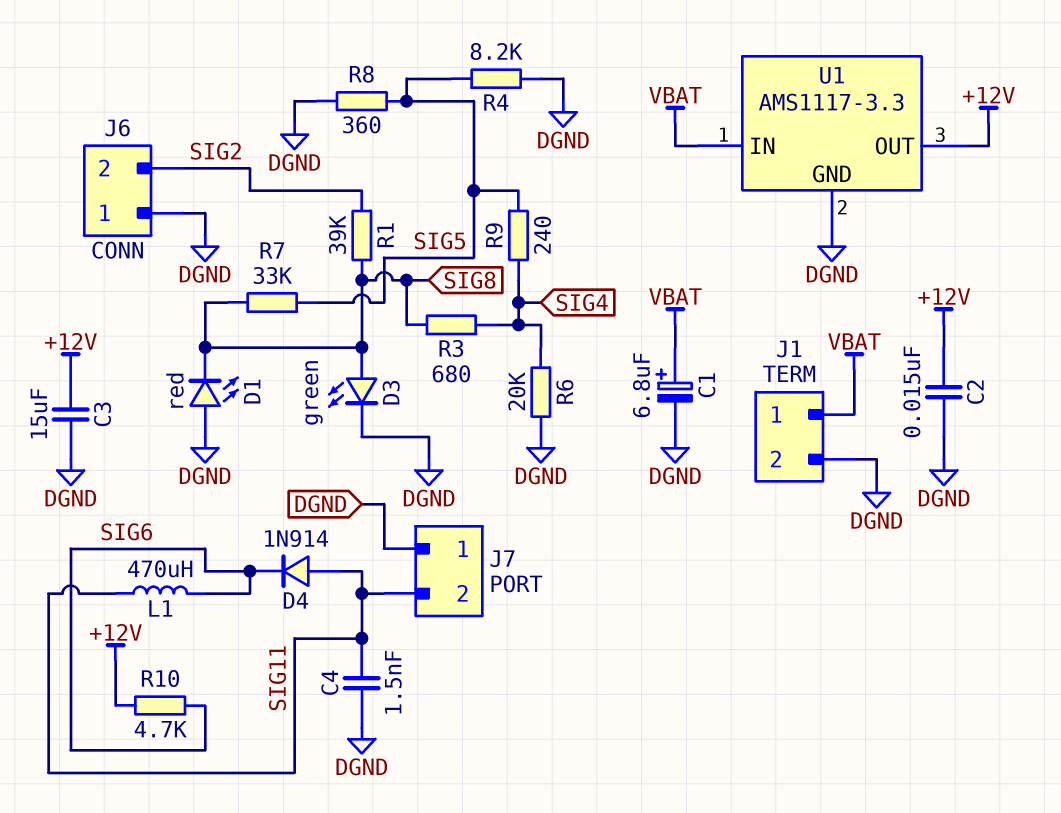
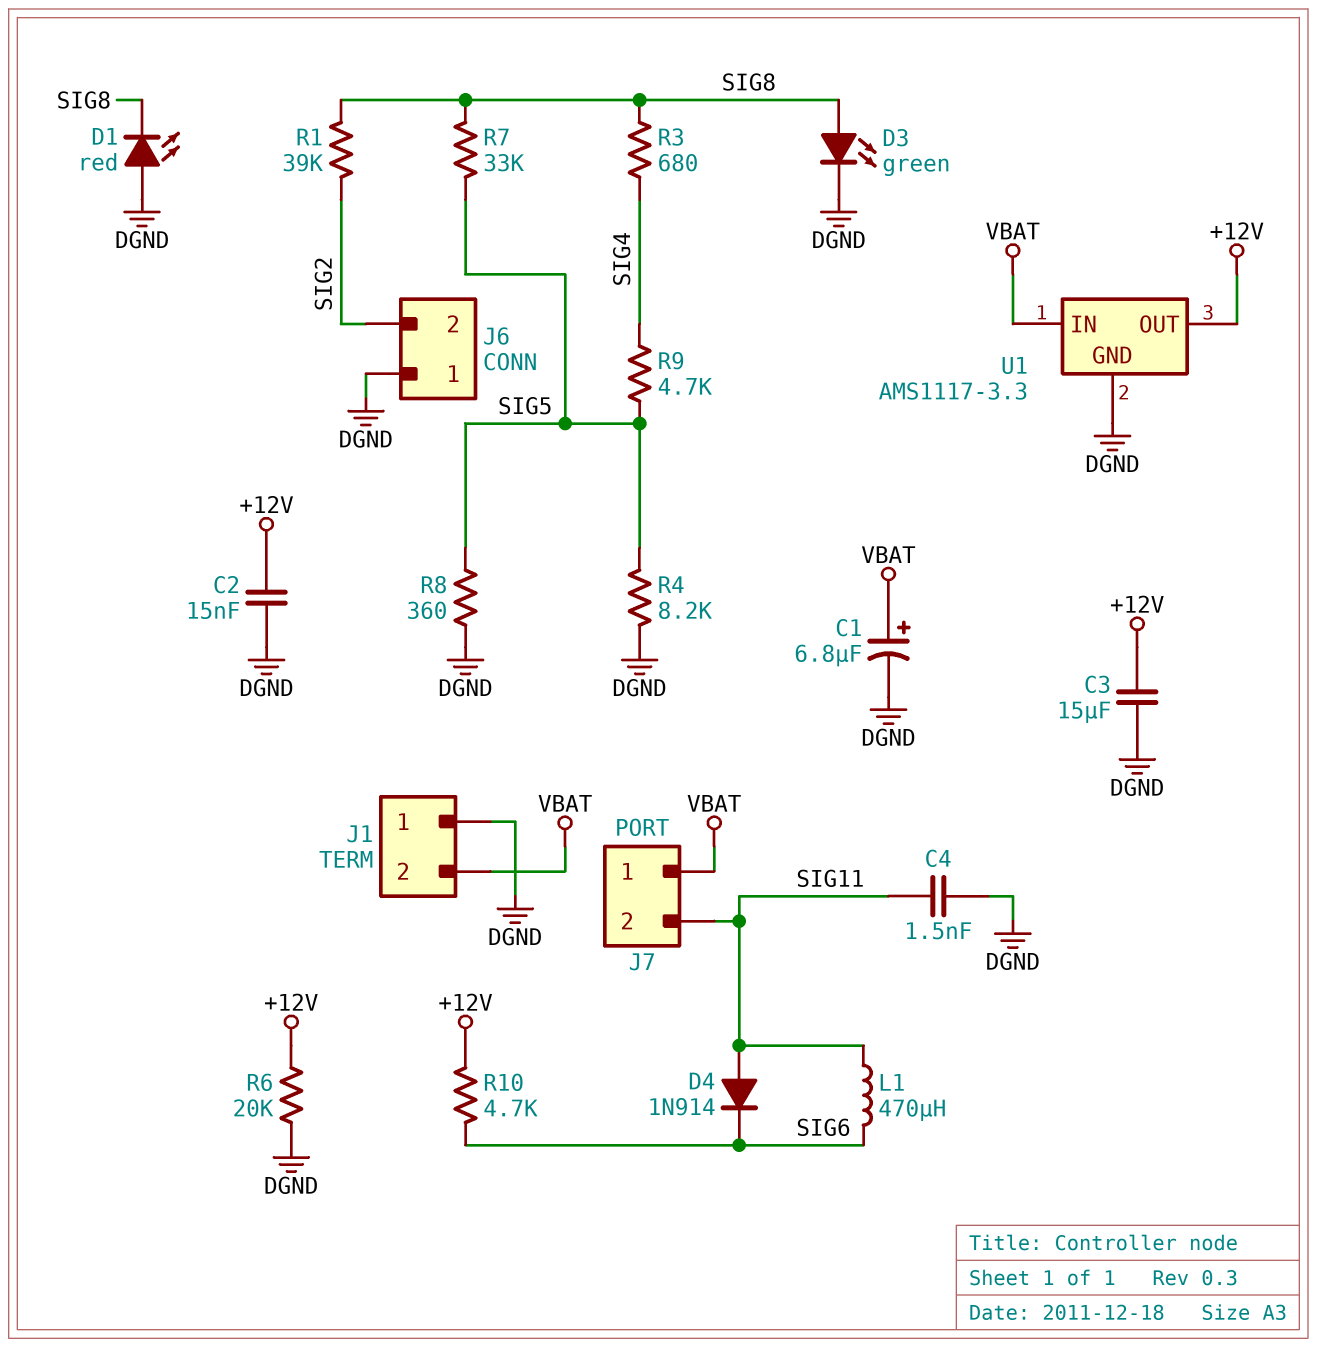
J1 pin 1: VBAT -> DGND
J1 pin 2: DGND -> VBAT
J7 pin 1: DGND -> VBAT
R6: 20k (DGND, SIG4) -> 20k (+12V, DGND)
R9: 240 (SIG4, SIG5) -> 4.7k (SIG4, SIG5)

